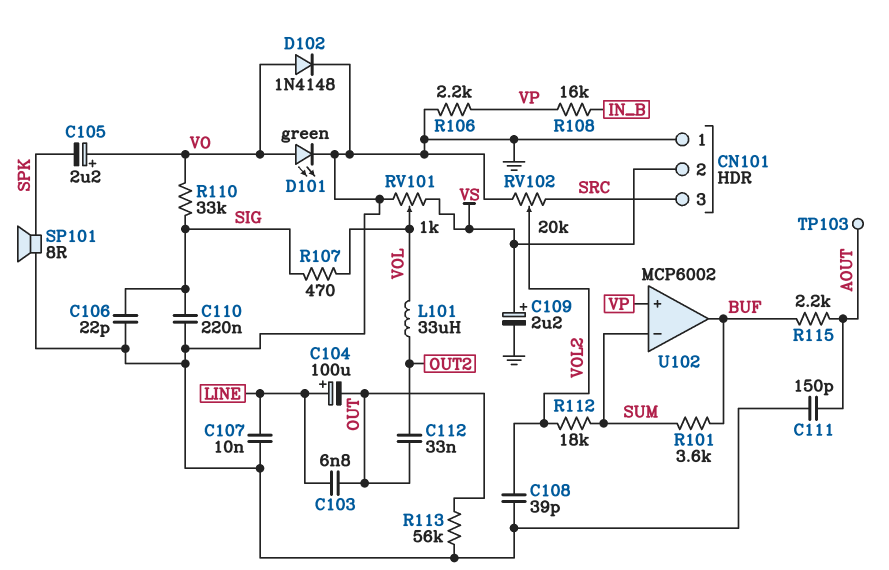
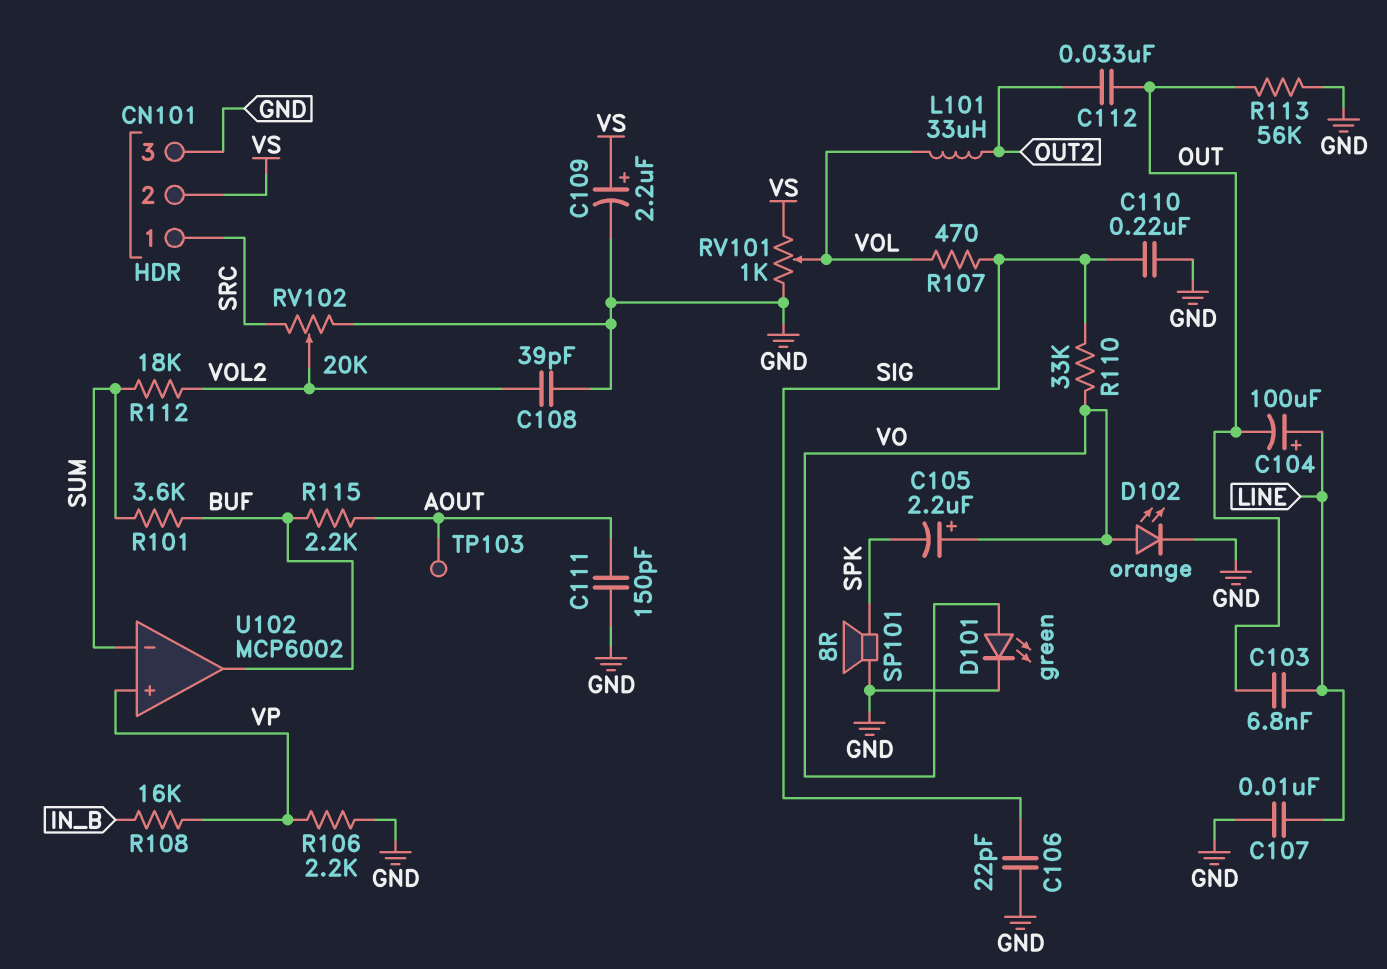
CN101 pin 1: GND -> SRC
CN101 pin 3: SRC -> GND
D102: diode 1N4148 (A VO, K GND) -> LED orange (A VO, K GND)

